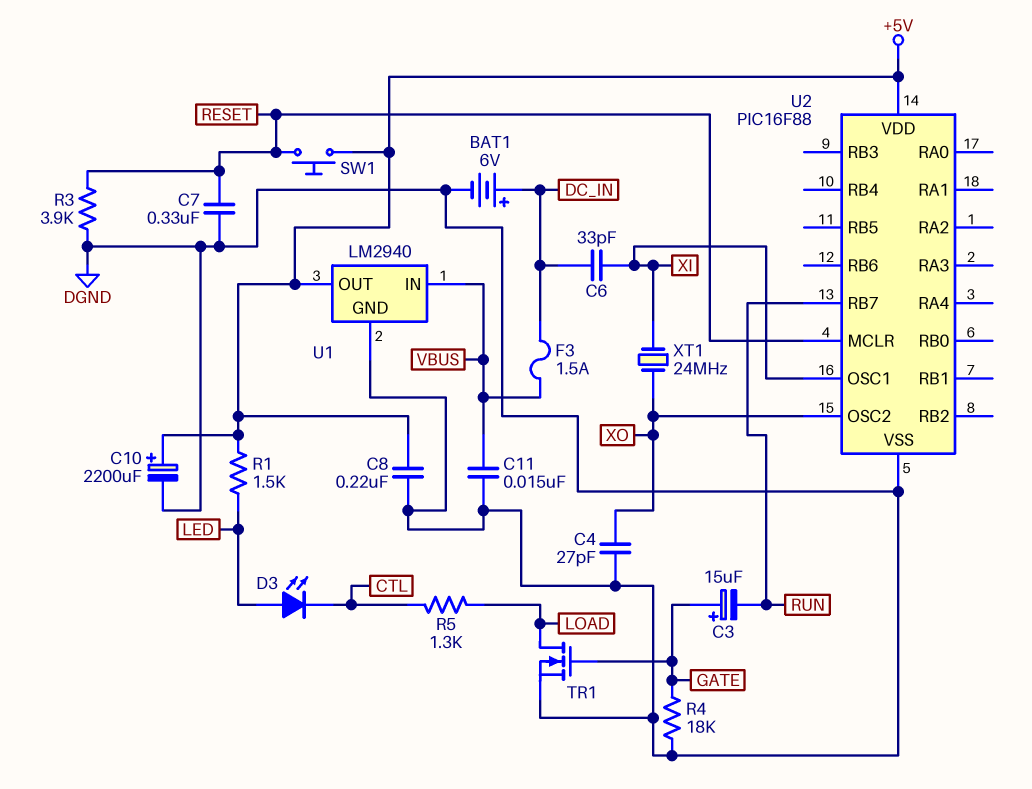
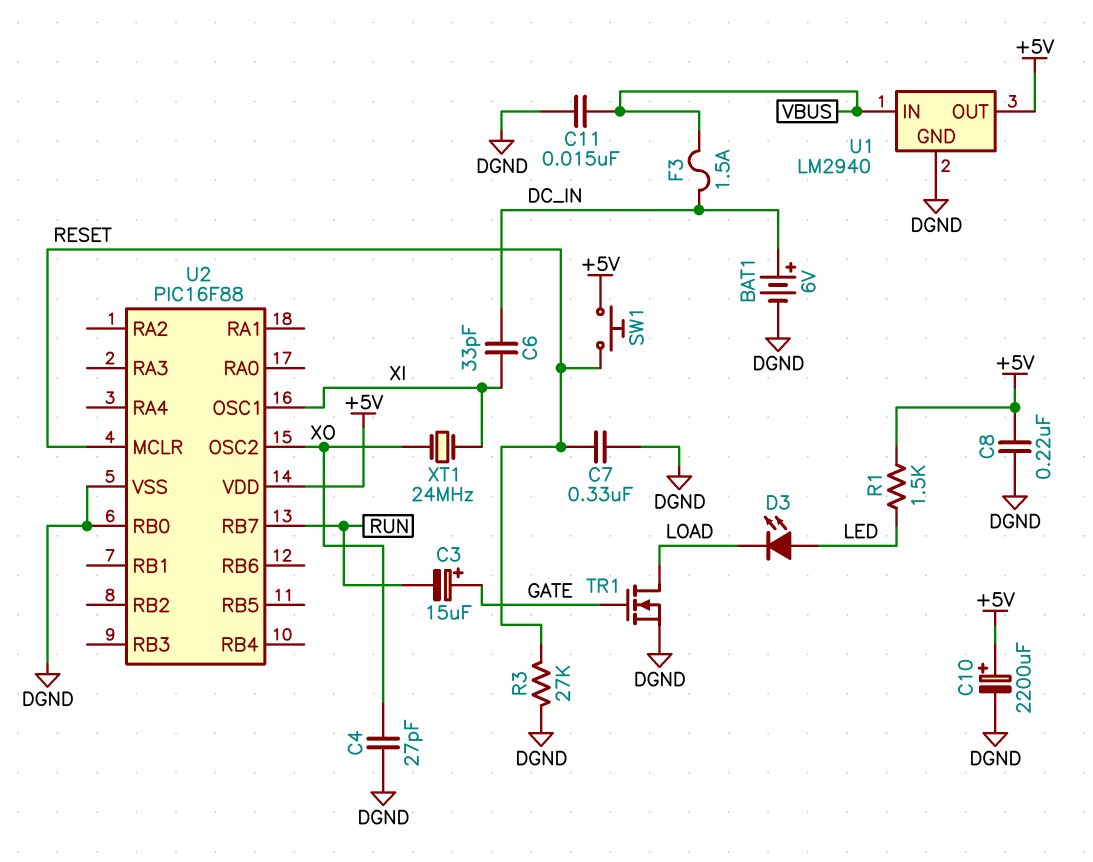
D3: LED (A LED, K CTL) -> LED (A LED, K LOAD)
R3: 3.9k (DGND, RESET) -> 27k (DGND, RESET)
R4: 18k (DGND, GATE) -> none
R5: 1.3k (CTL, LOAD) -> none
U2 pin RB0: none -> DGND

